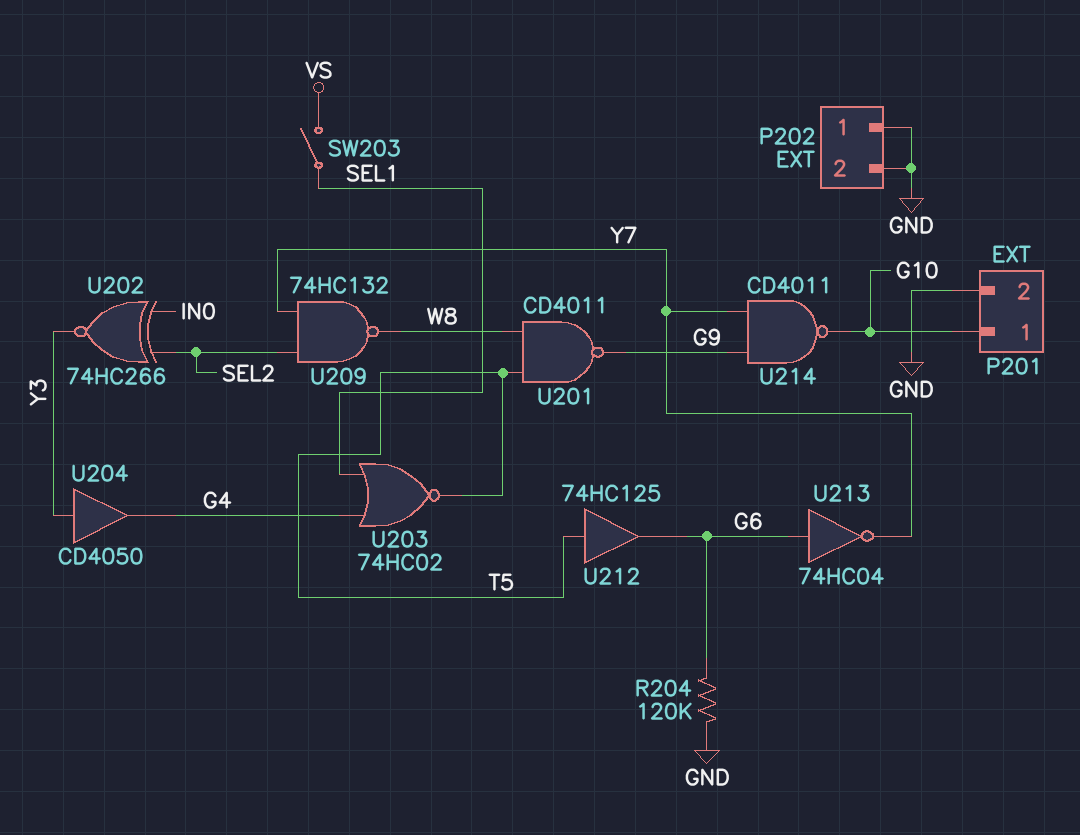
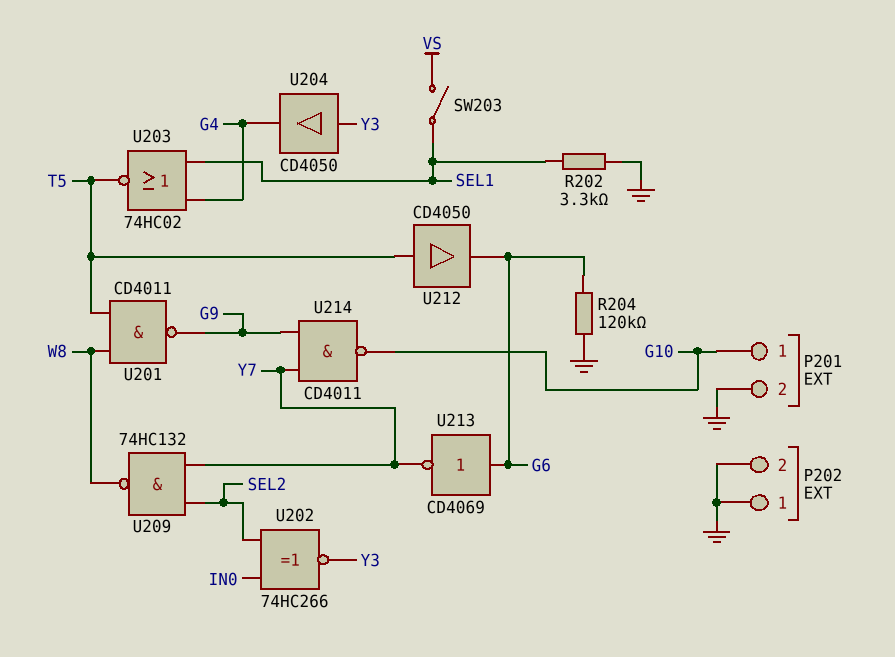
R202: none -> 3.3k (GND, SEL1)
U212: buffer 74HC125 (in T5, out G6) -> buffer CD4050 (in T5, out G6)
U213: NOT 74HC04 (in G6, out Y7) -> NOT CD4069 (in G6, out Y7)

